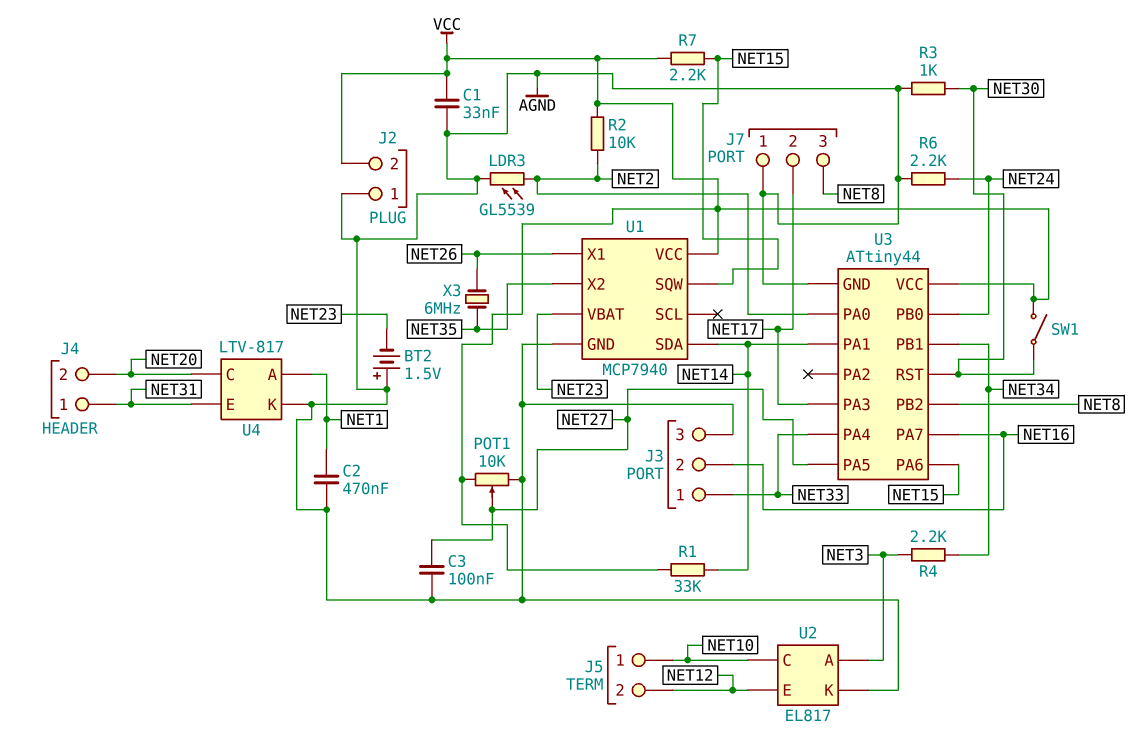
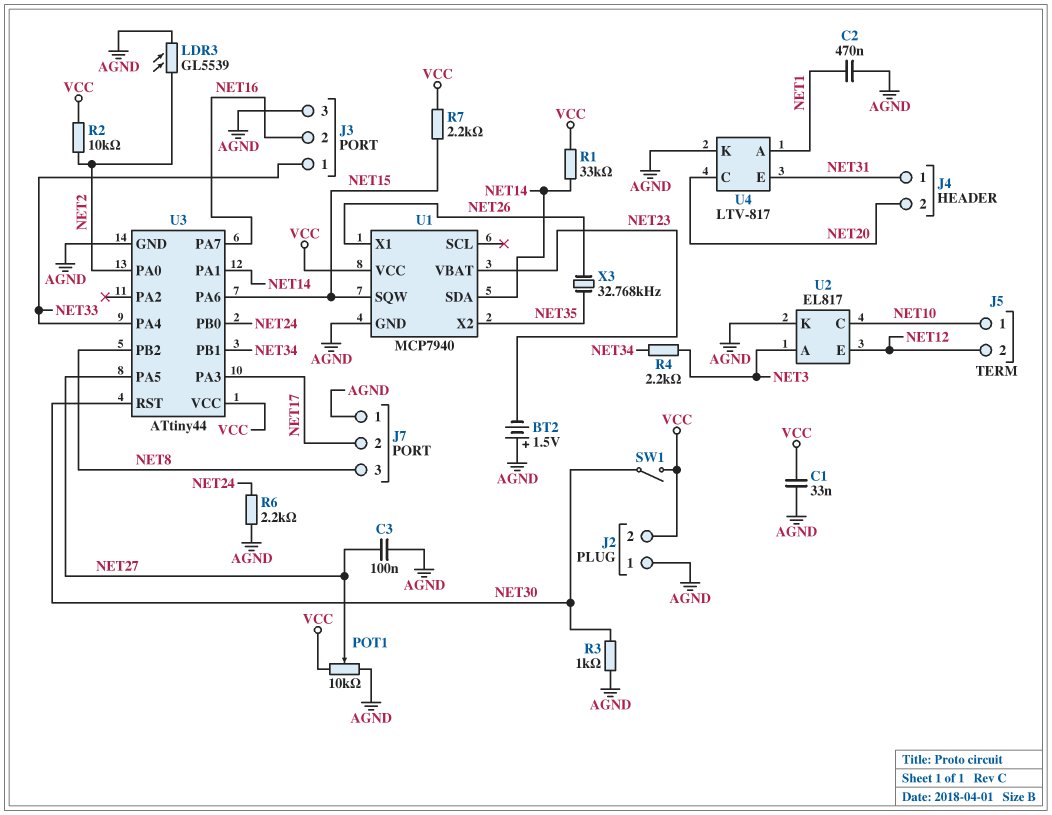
X3: 6MHz (NET26, NET35) -> 32.768kHz (NET26, NET35)

